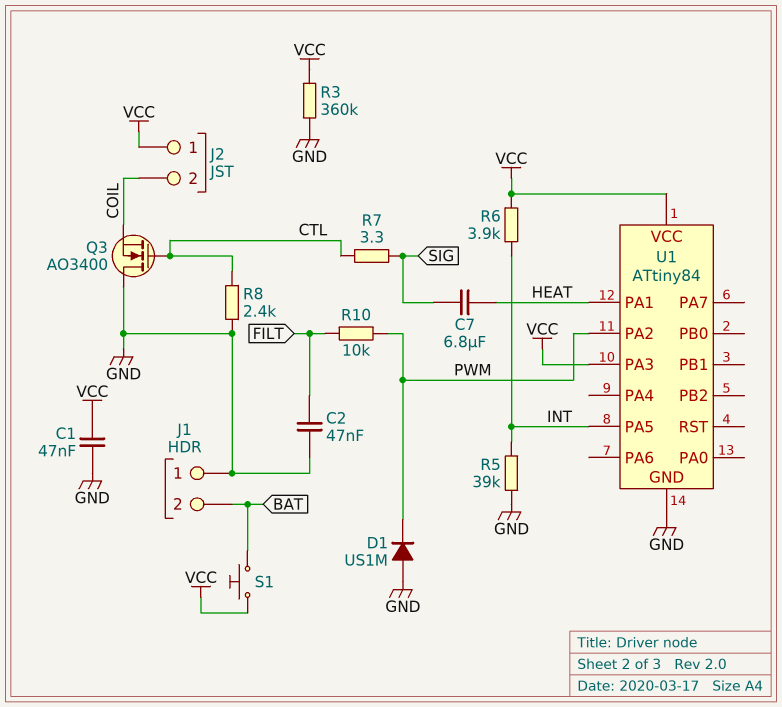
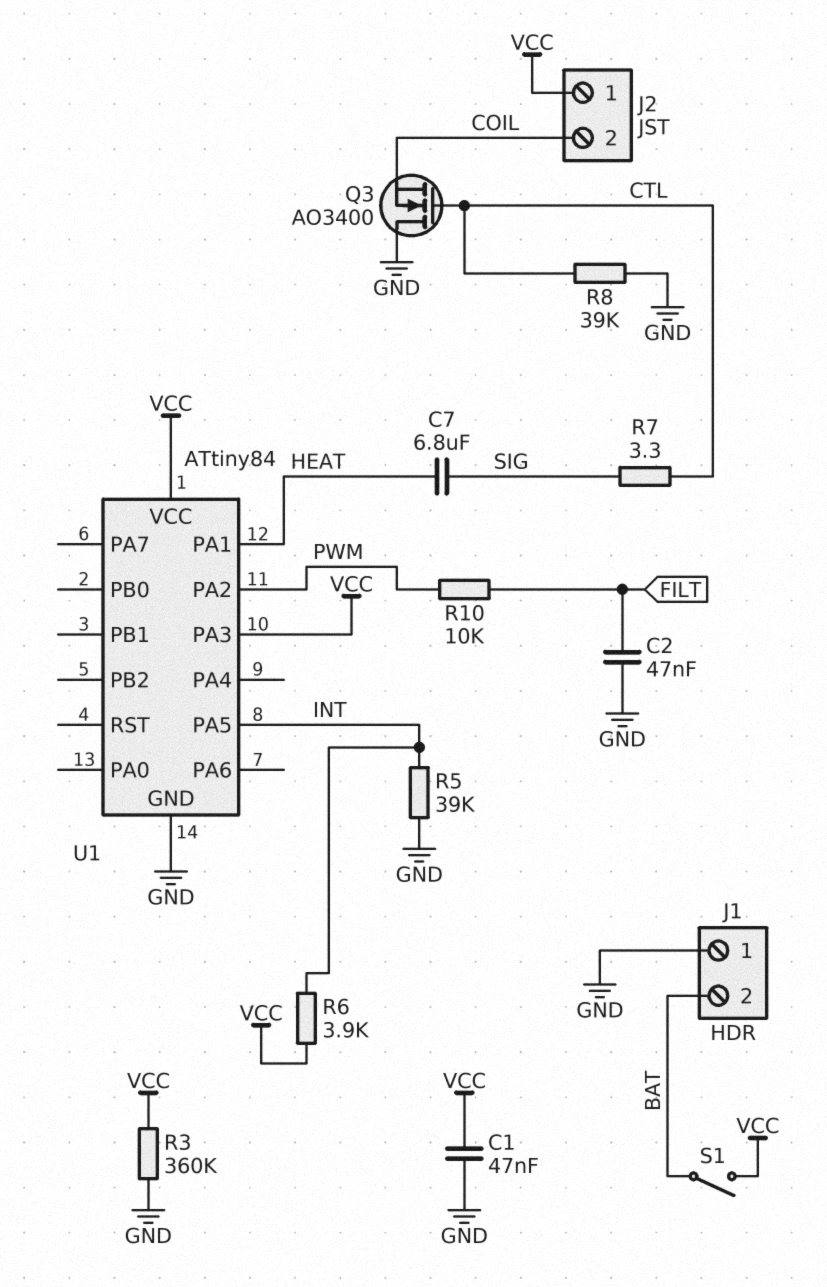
D1: diode US1M (A GND, K PWM) -> none
R8: 2.4k (CTL, GND) -> 39k (CTL, GND)
S1: button (BAT, VCC) -> switch (BAT, VCC)

